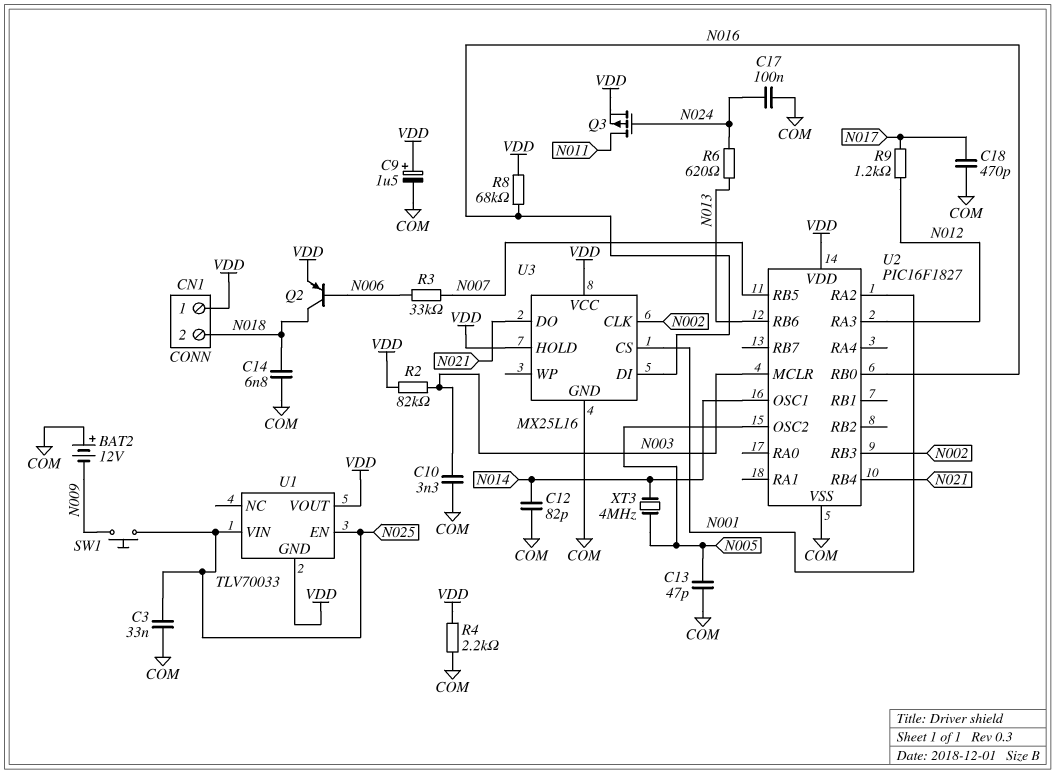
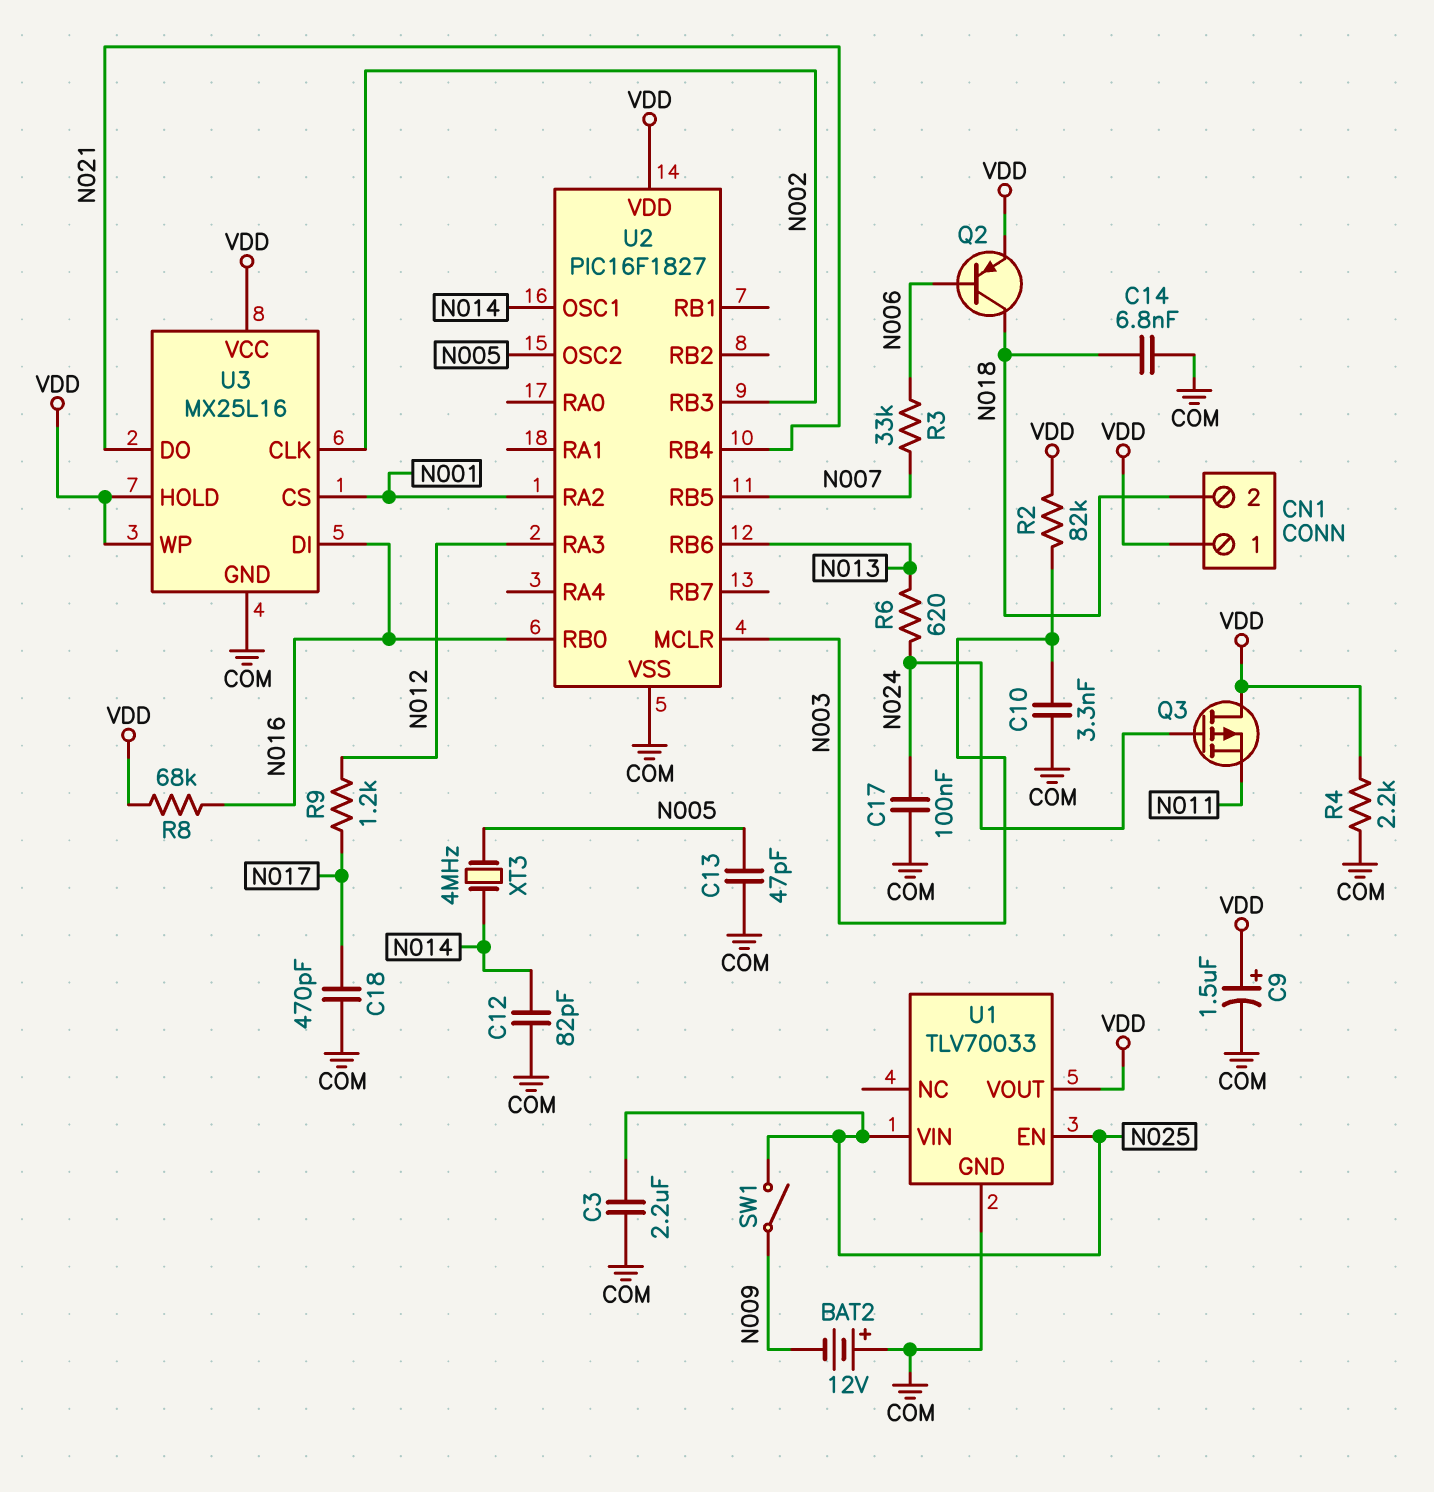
C3: 33nF (COM, N025) -> 2.2uF (COM, N025)
Q3: PMOS (G N024, D N011, S VDD) -> PMOS (G N024, D VDD, S N011)
SW1: button (N009, N025) -> switch (N009, N025)
U1 pin GND: VDD -> COM
U3 pin WP: none -> VDD

